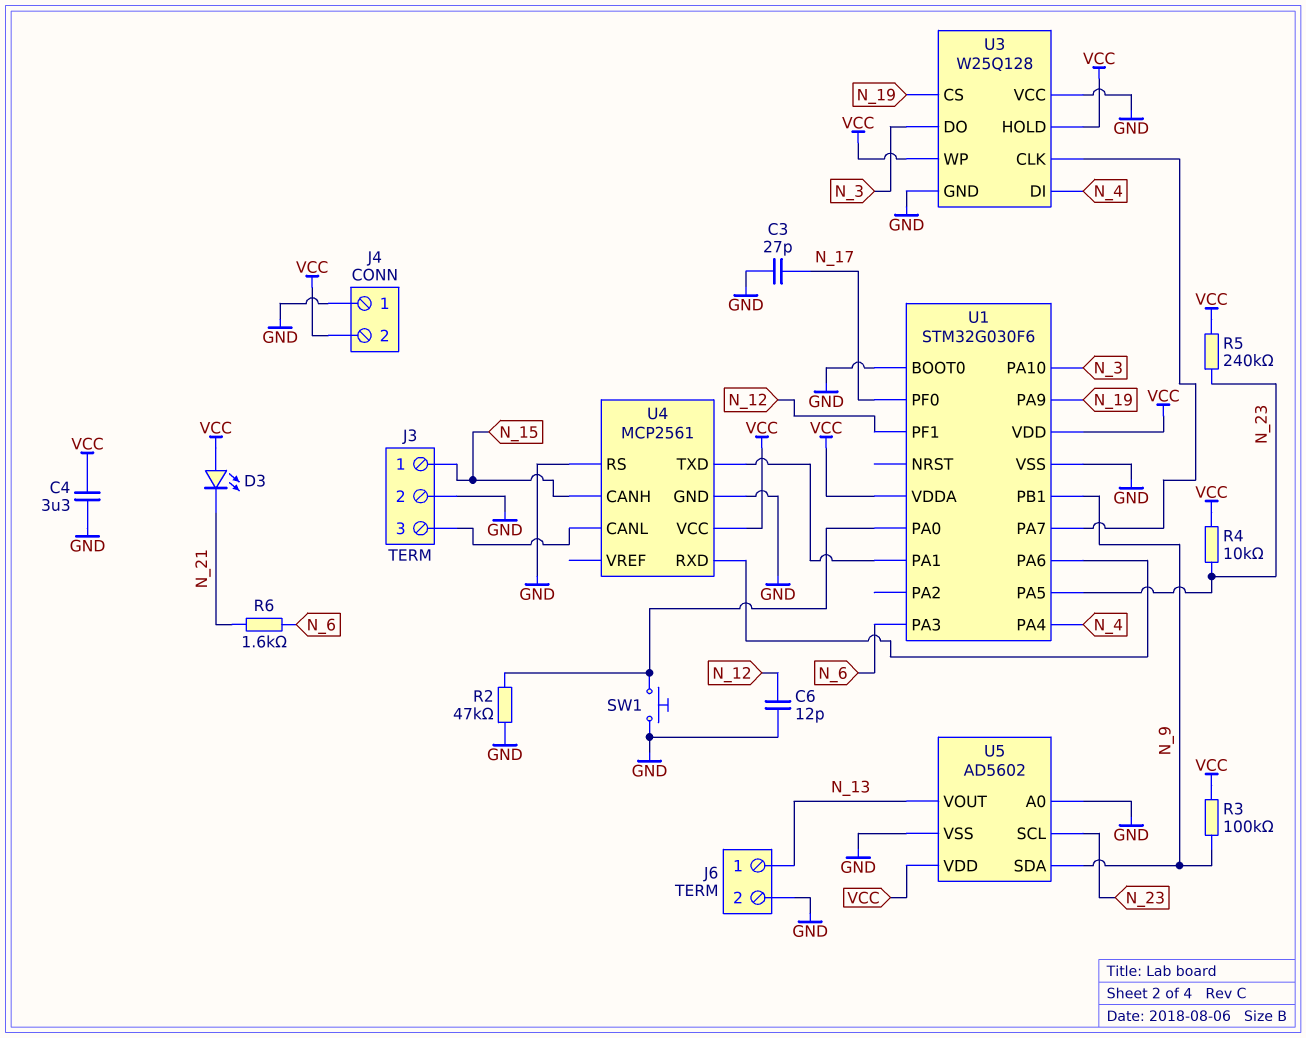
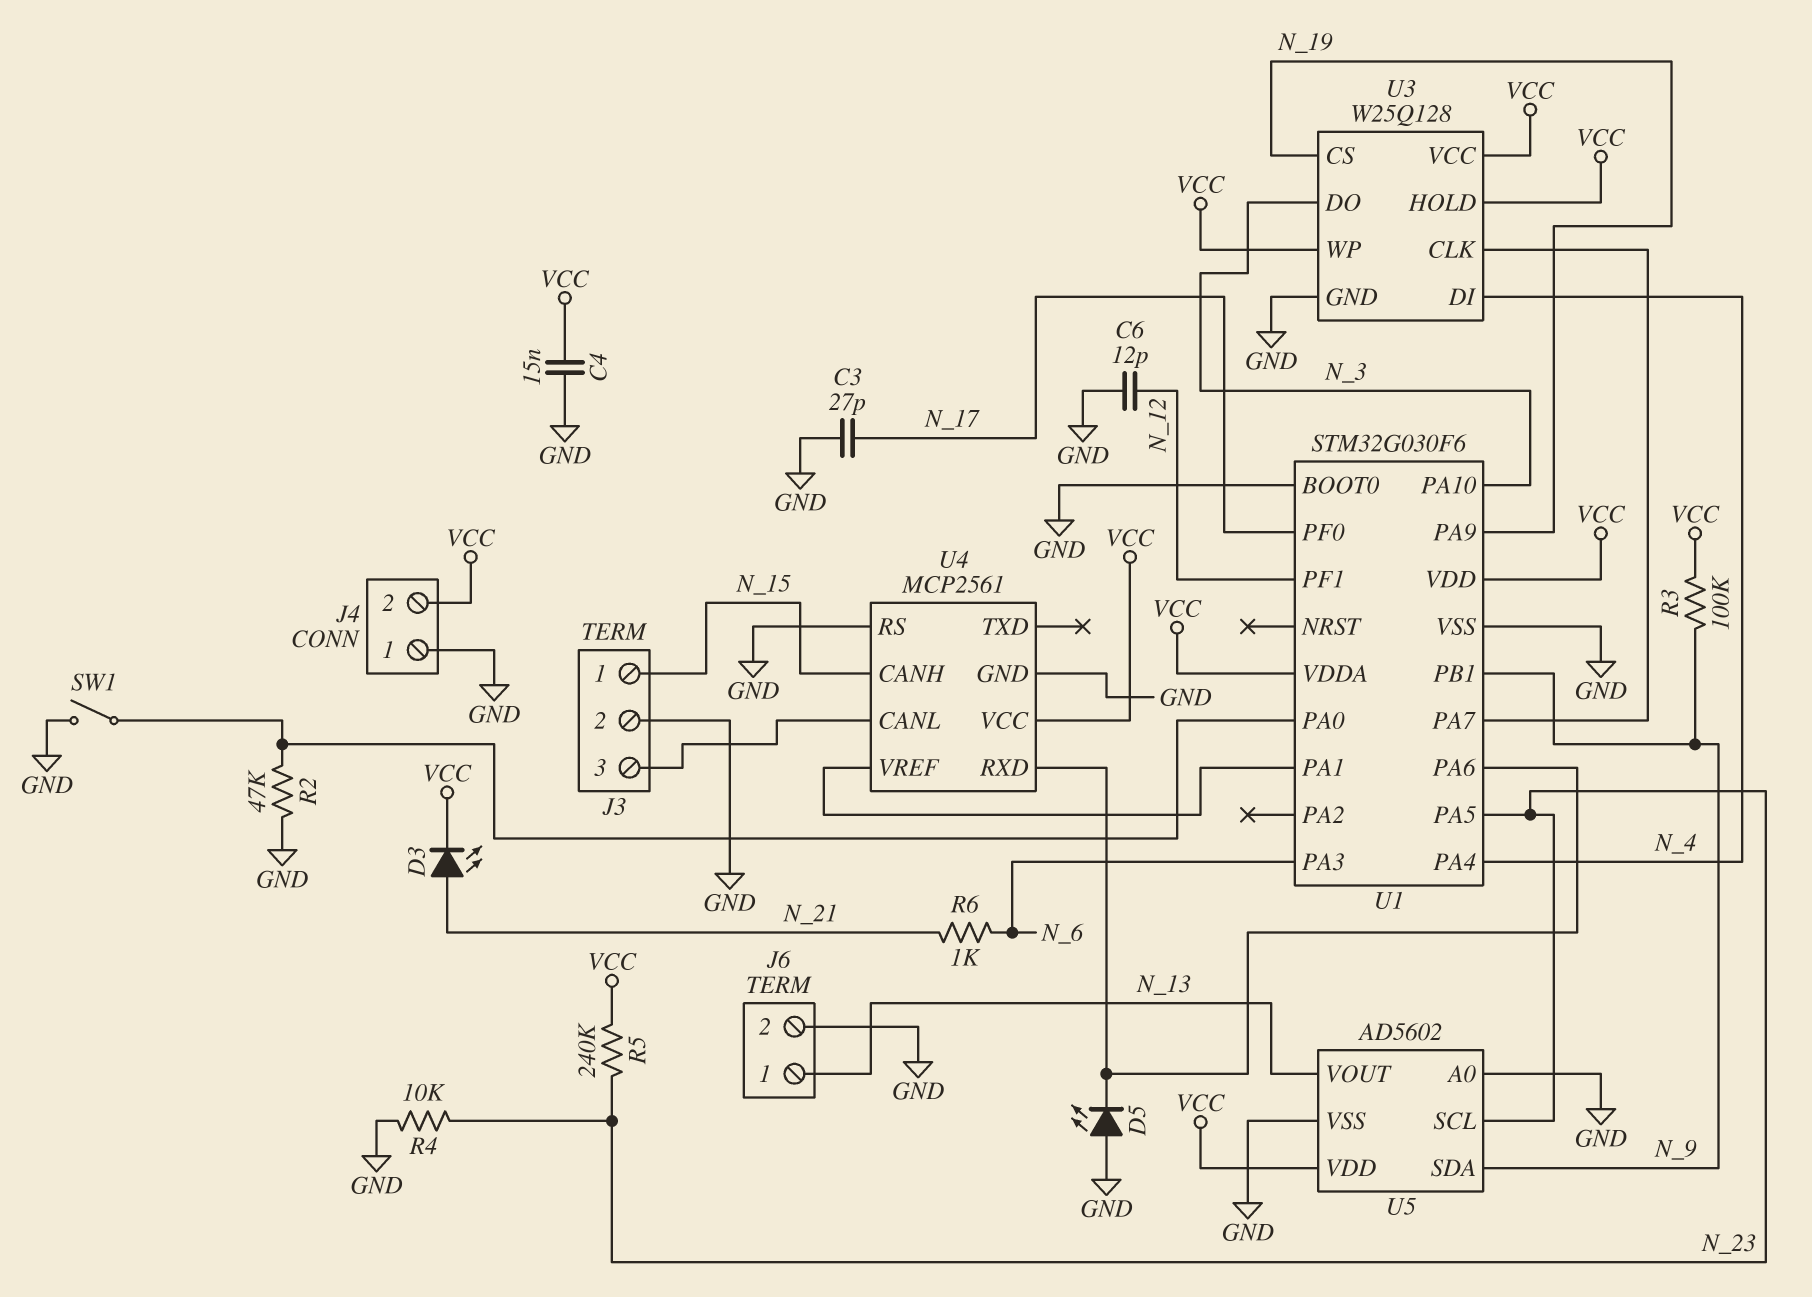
C4: 3.3uF (GND, VCC) -> 15nF (GND, VCC)
D3: LED (A VCC, K N_21) -> LED (A N_21, K VCC)
D5: none -> LED (A GND, K U1/PA6)
R4: 10k (N_23, VCC) -> 10k (GND, N_23)
R6: 1.6k (N_6, N_21) -> 1k (N_6, N_21)
SW1: button (GND, U1/PA0) -> switch (GND, U1/PA0)
U3 pin VCC: GND -> VCC
U4 pin TXD: U1/PA1 -> none
U4 pin VREF: none -> U1/PA1

